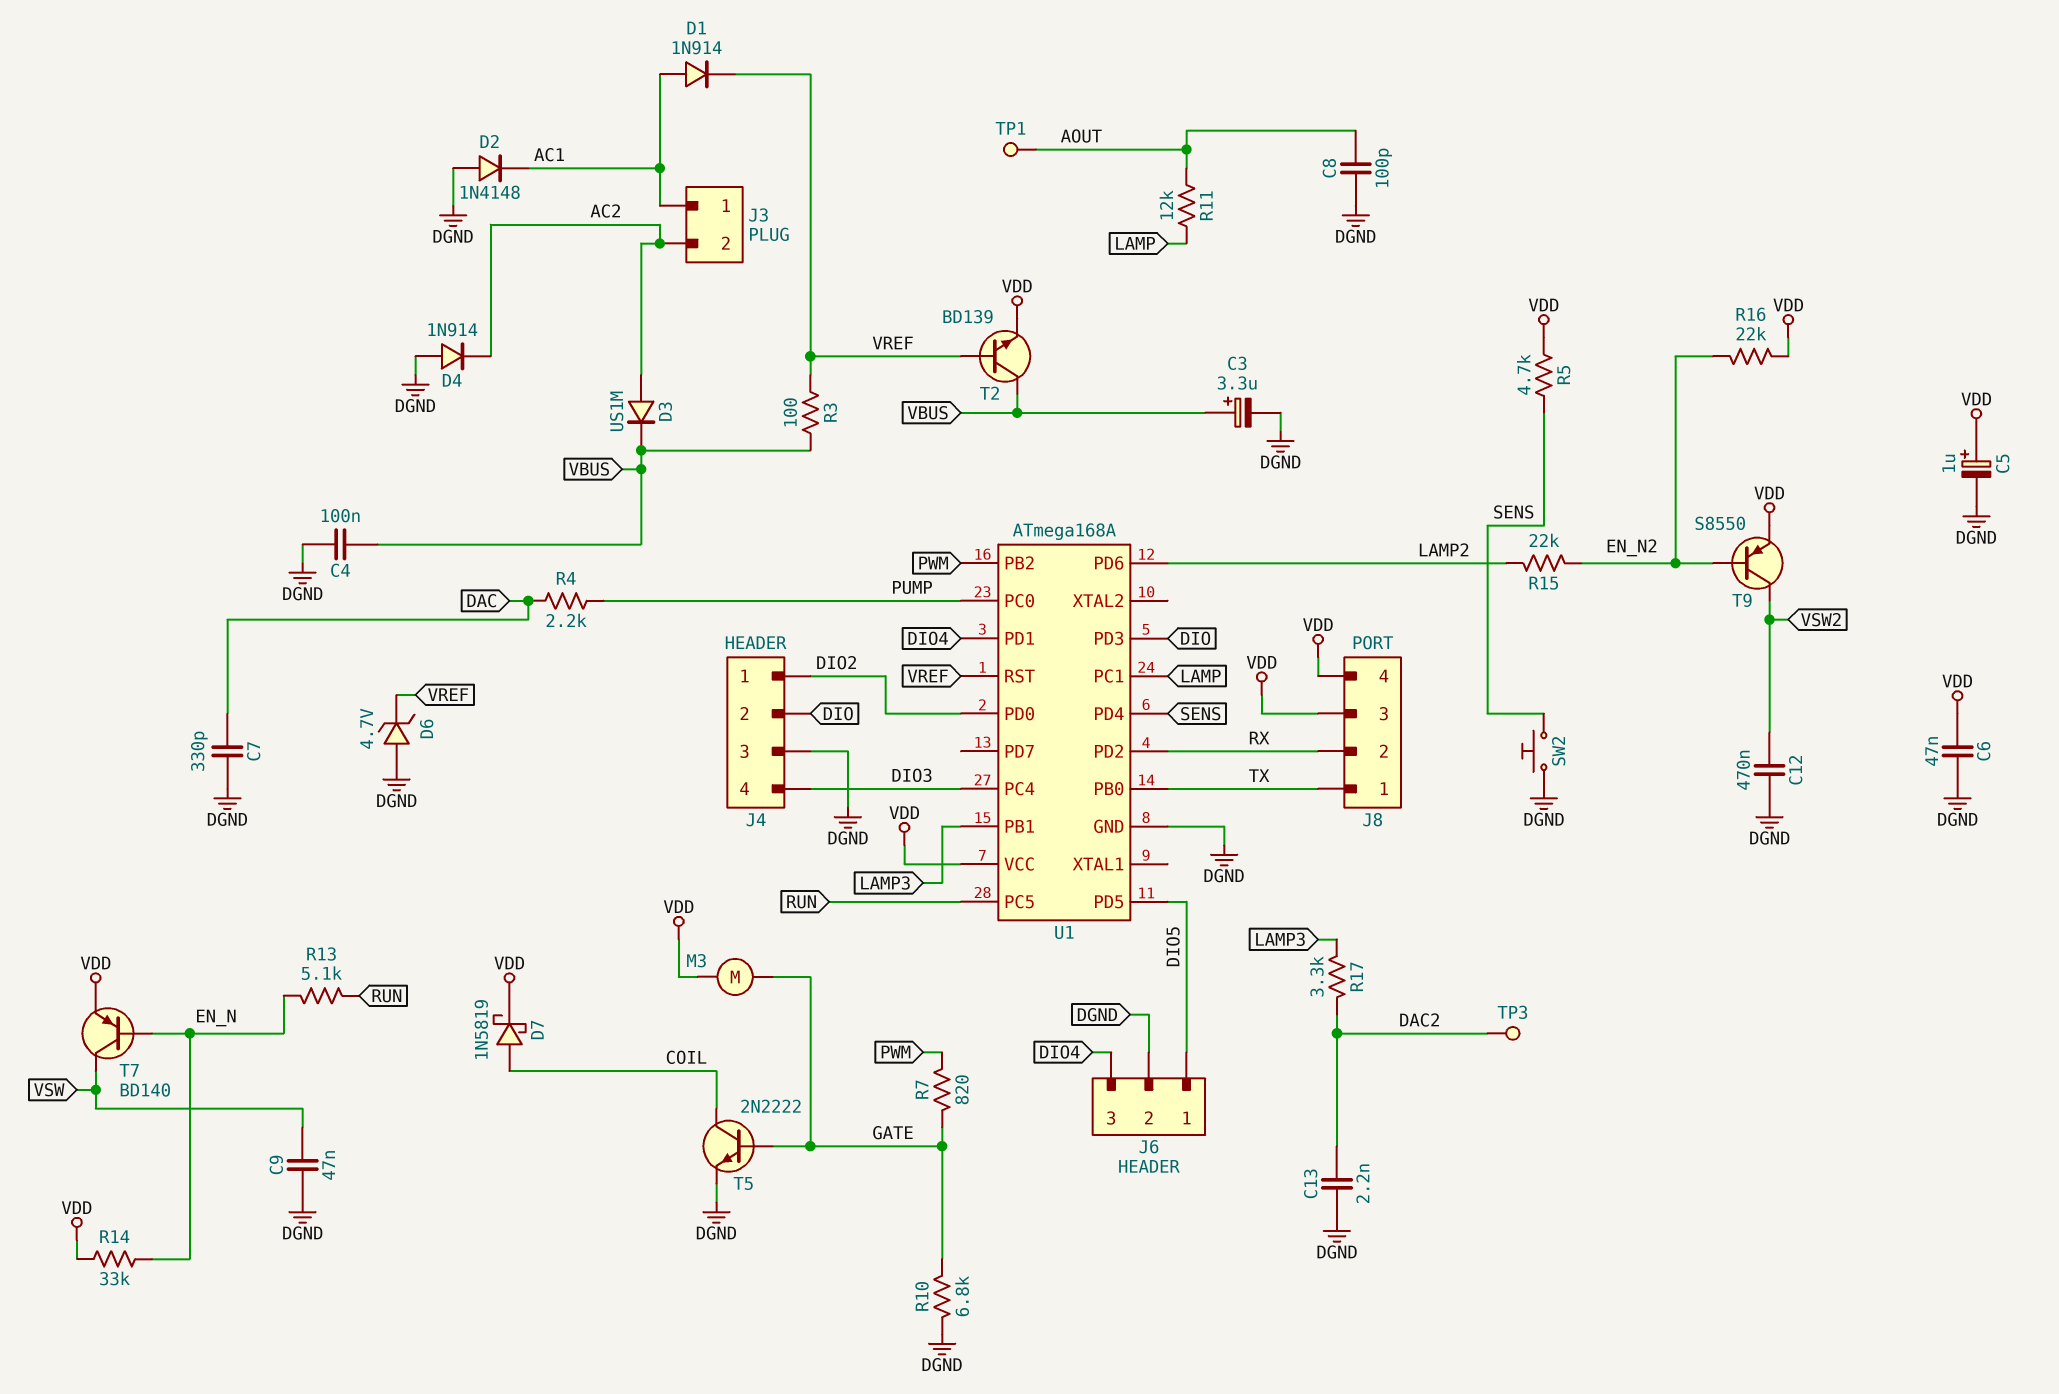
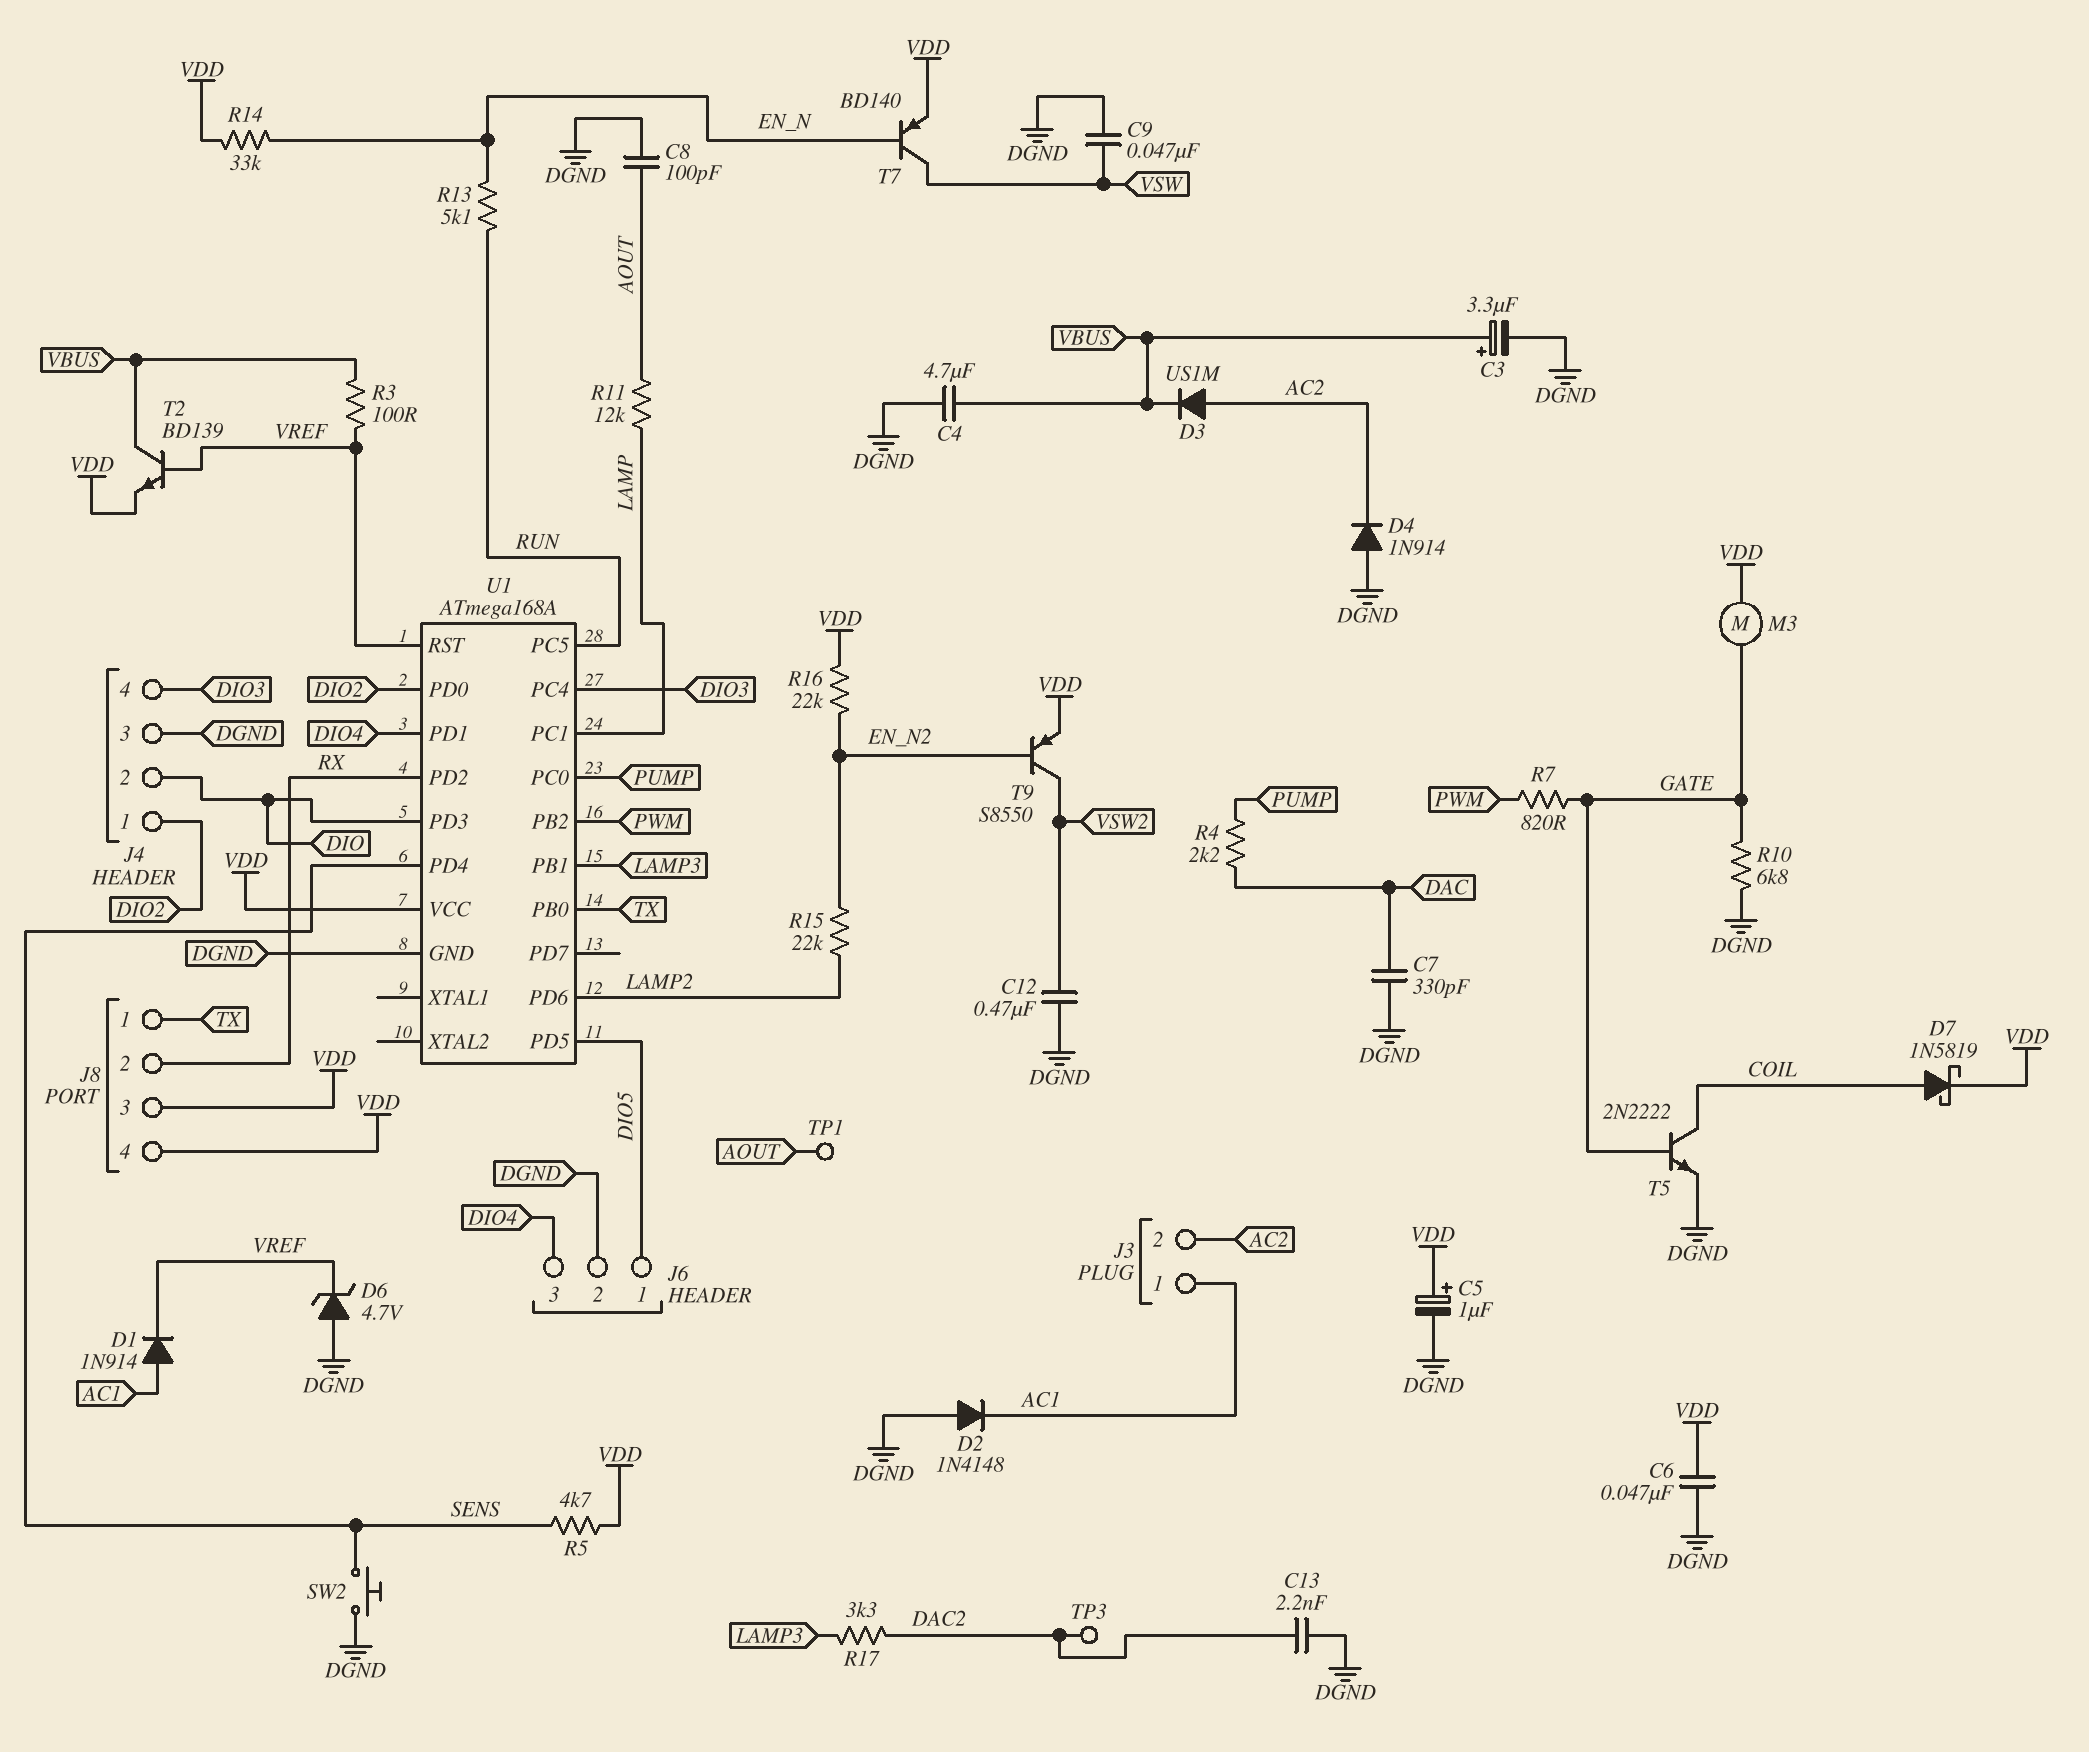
C4: 100nF (DGND, VBUS) -> 4.7uF (DGND, VBUS)

